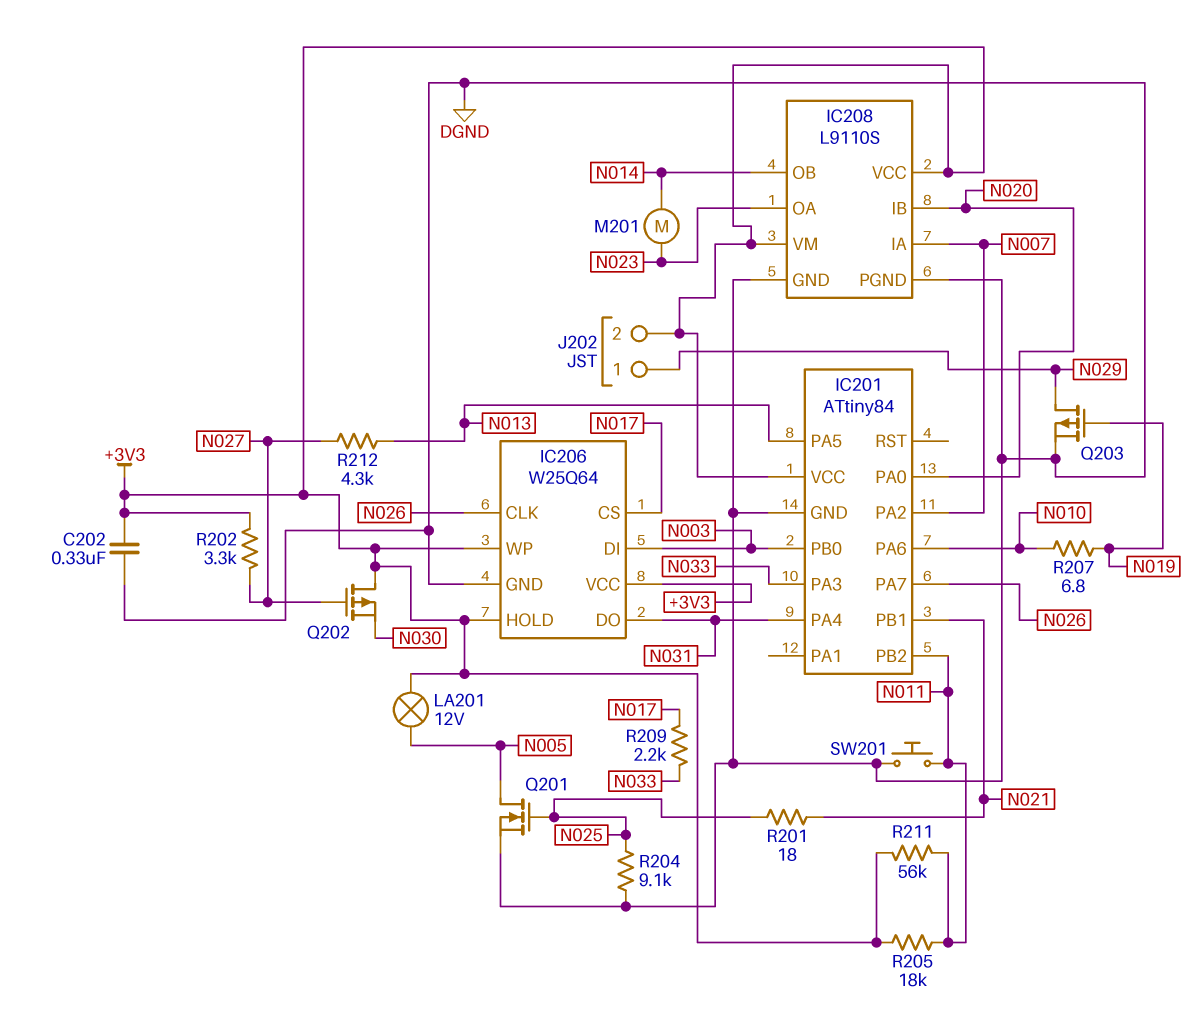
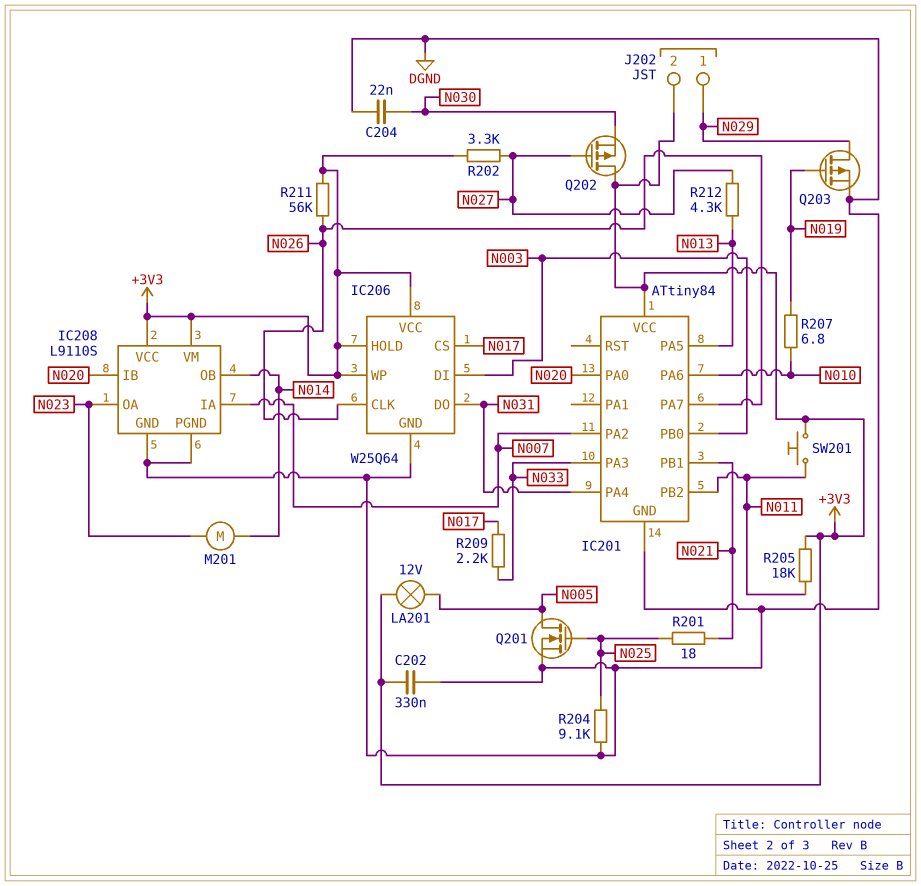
C204: none -> 22nF (DGND, N030)
R211: 56k (+3V3, N011) -> 56k (+3V3, N026)
SW201: button (DGND, N011) -> button (+3V3, N011)

